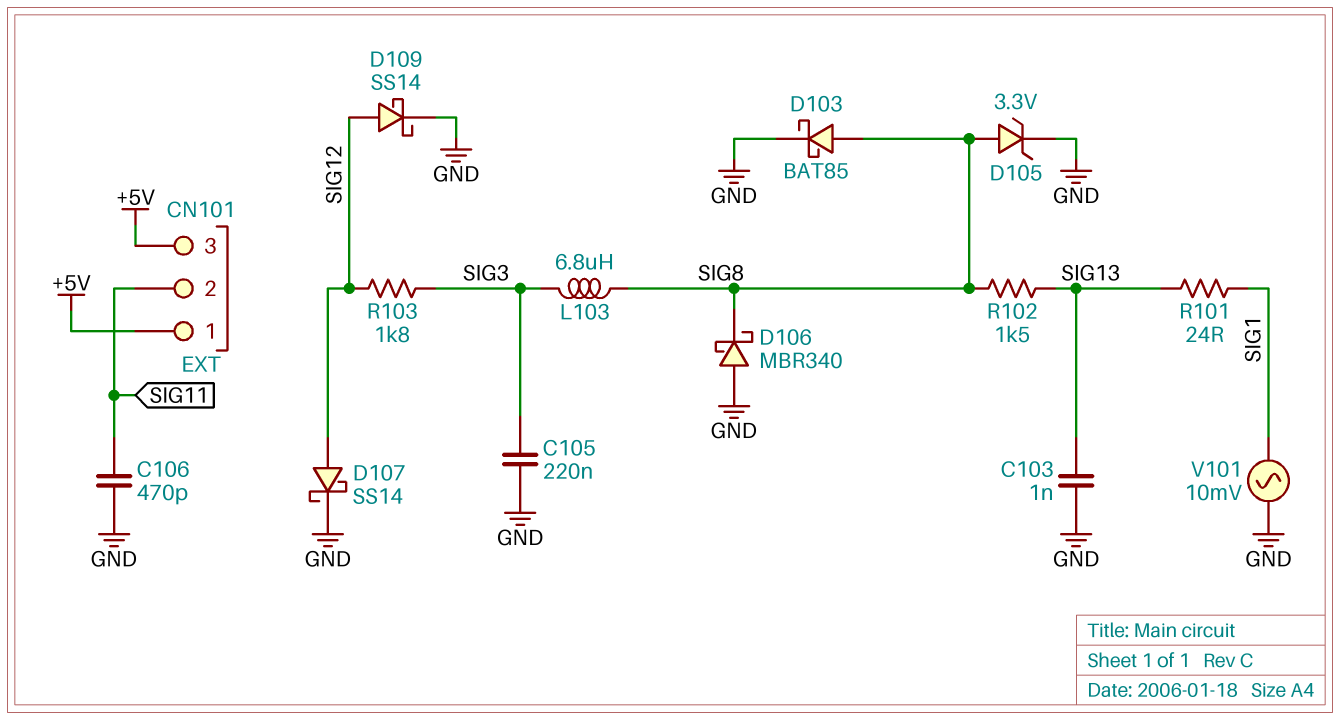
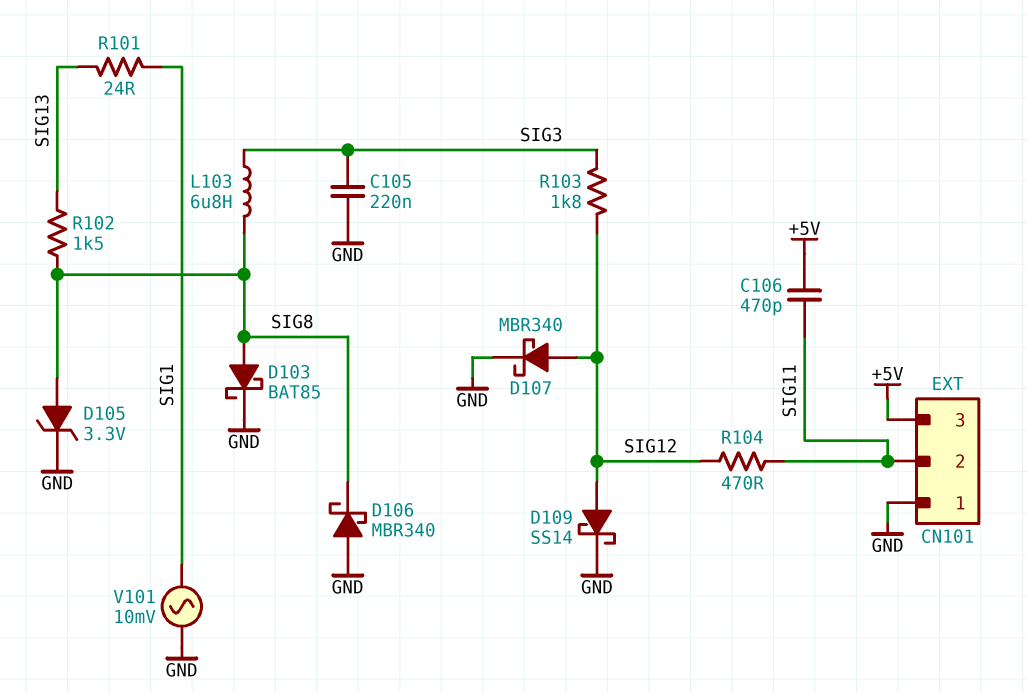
C103: 1nF (GND, SIG13) -> none
C106: 470pF (GND, SIG11) -> 470pF (+5V, SIG11)
CN101 pin 1: +5V -> GND
D107: schottky SS14 (A SIG12, K GND) -> schottky MBR340 (A SIG12, K GND)
R104: none -> 470 (SIG11, SIG12)

